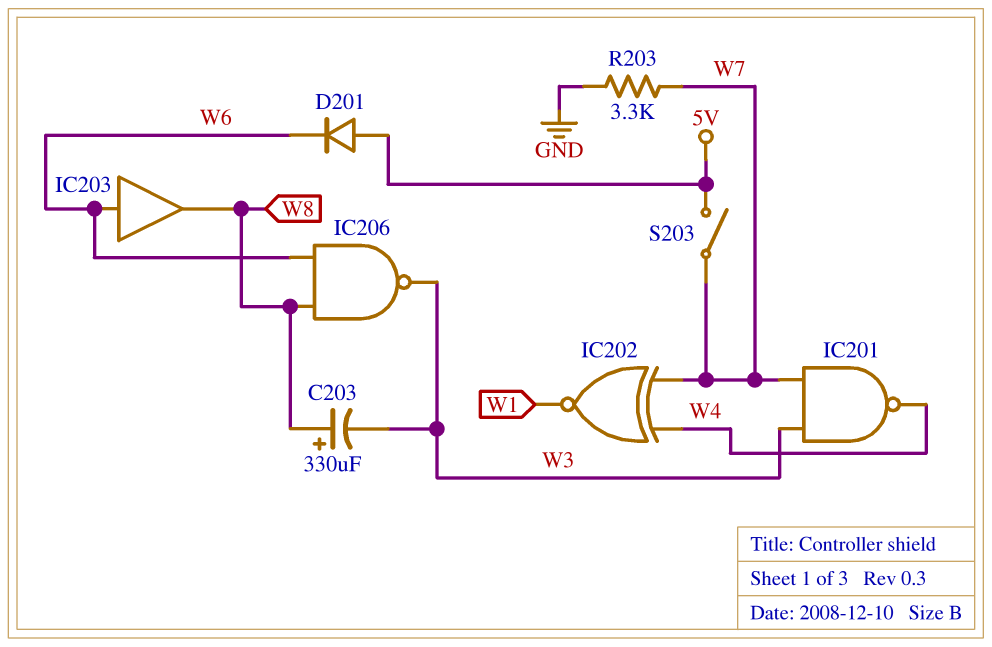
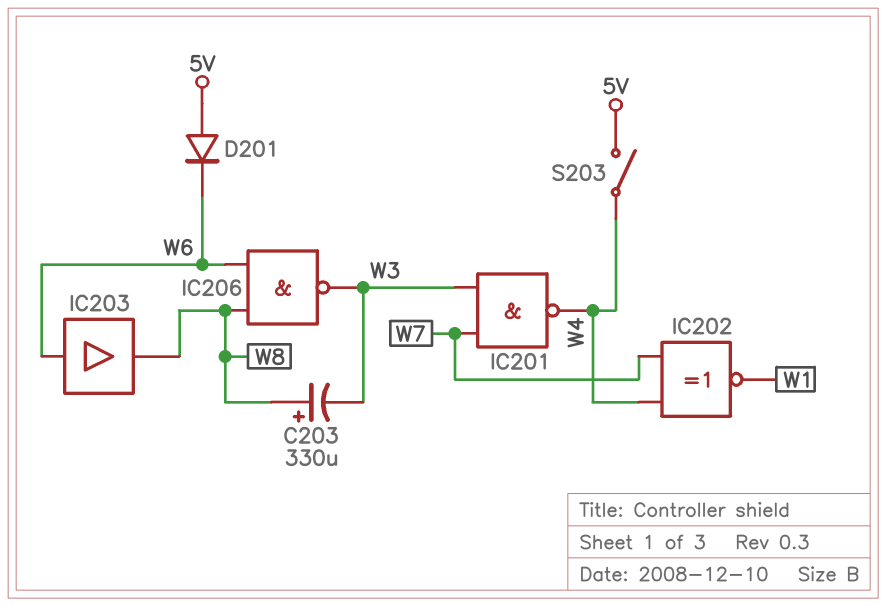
R203: 3.3k (GND, W7) -> none
S203: switch (5V, W7) -> switch (5V, W4)

